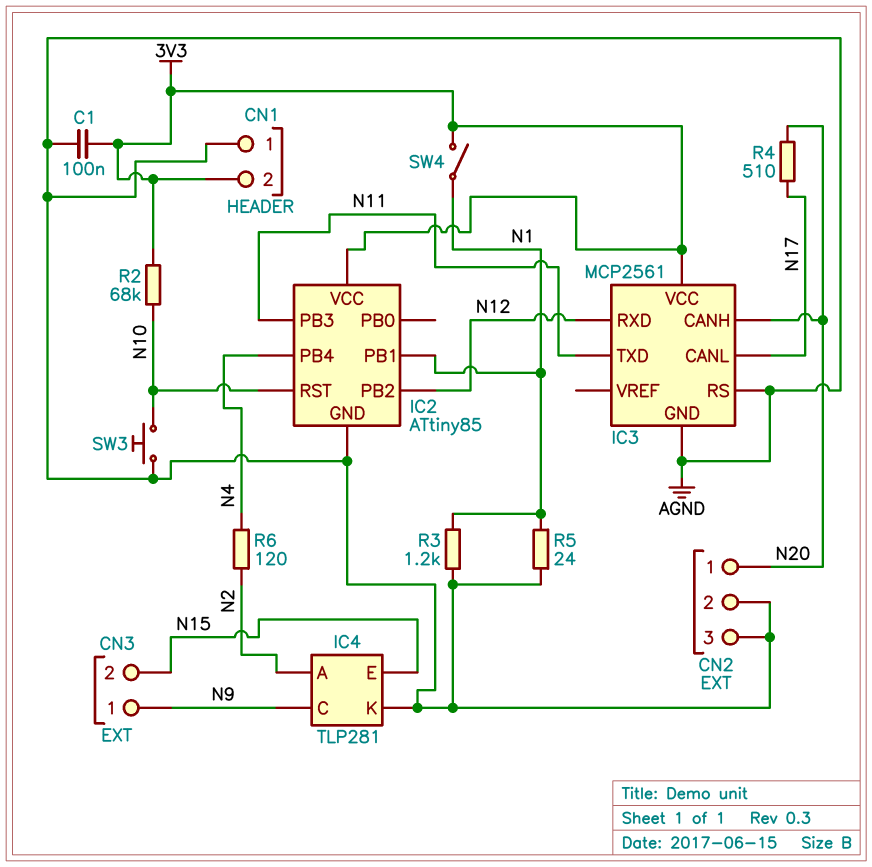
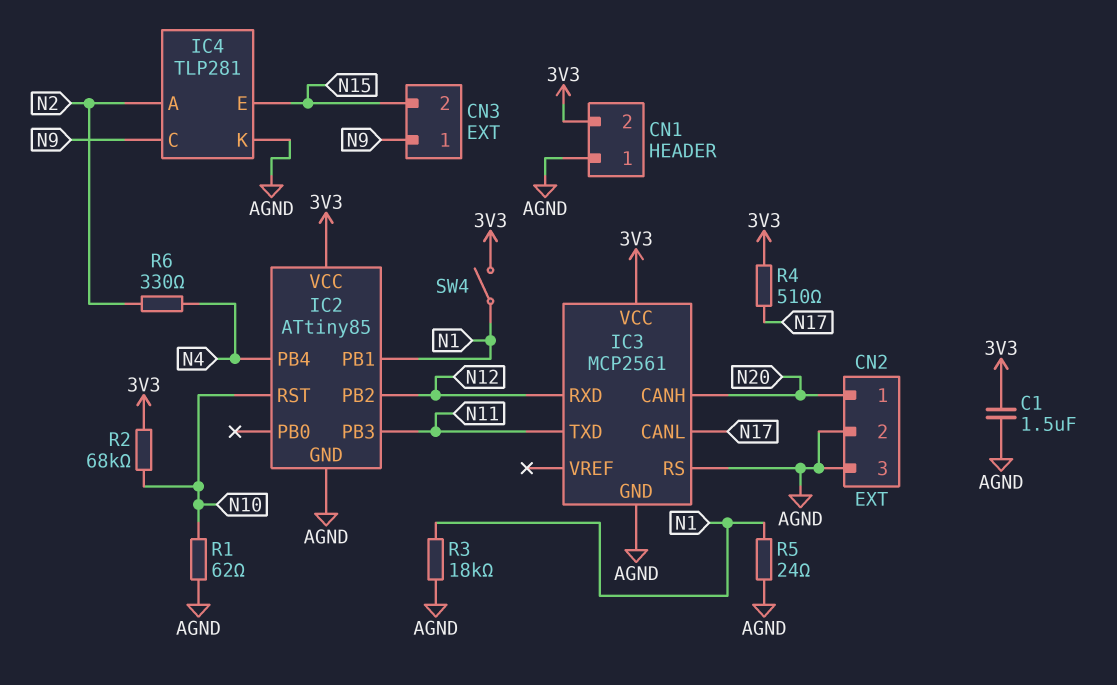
C1: 100nF (3V3, AGND) -> 1.5uF (3V3, AGND)
R1: none -> 62 (AGND, N10)
R3: 1.2k (AGND, N1) -> 18k (AGND, N1)
R4: 510 (N17, N20) -> 510 (3V3, N17)
R6: 120 (N2, N4) -> 330 (N2, N4)
SW3: button (AGND, N10) -> none

